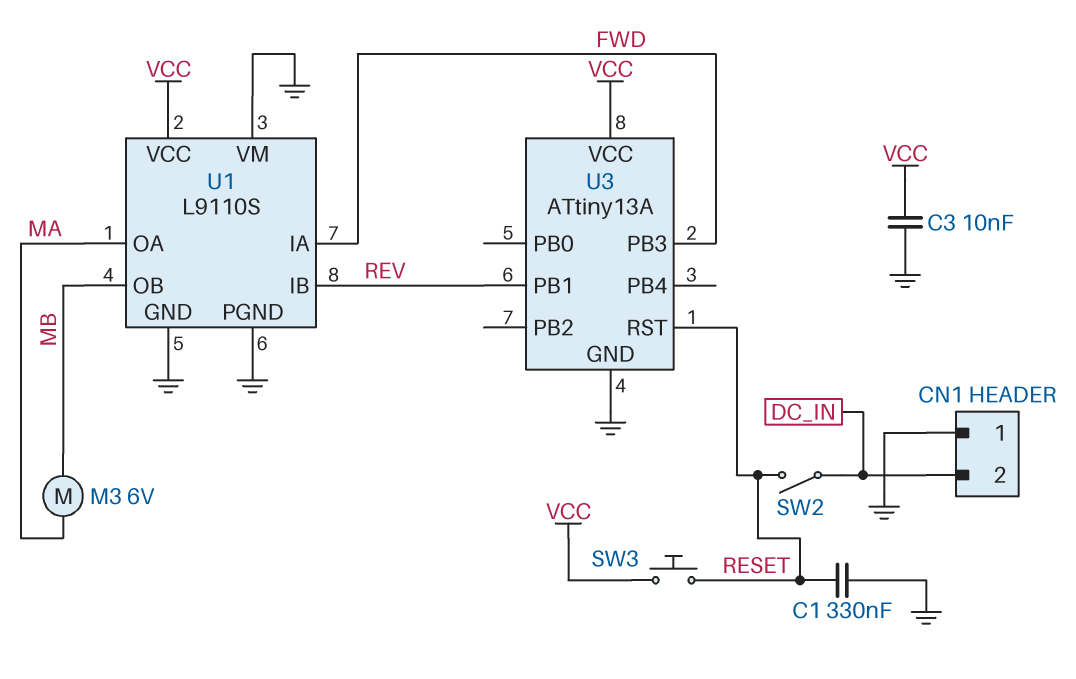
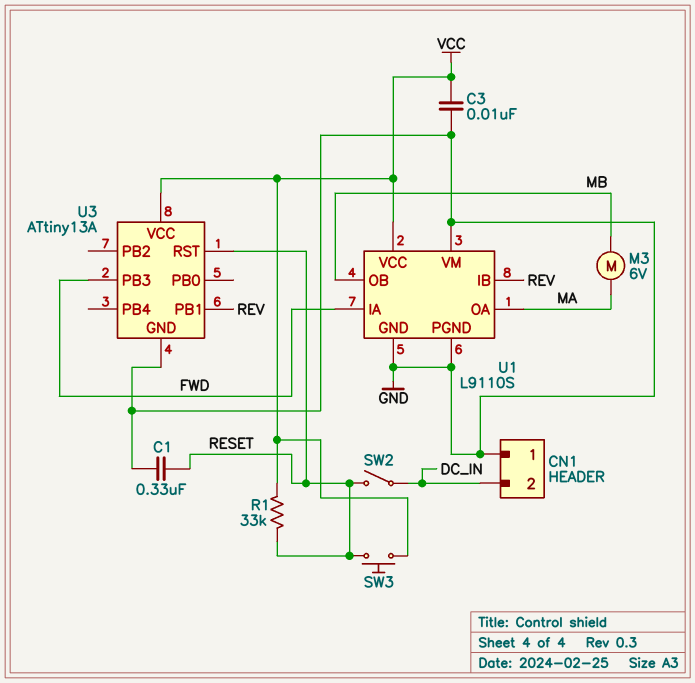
R1: none -> 33k (RESET, VCC)

